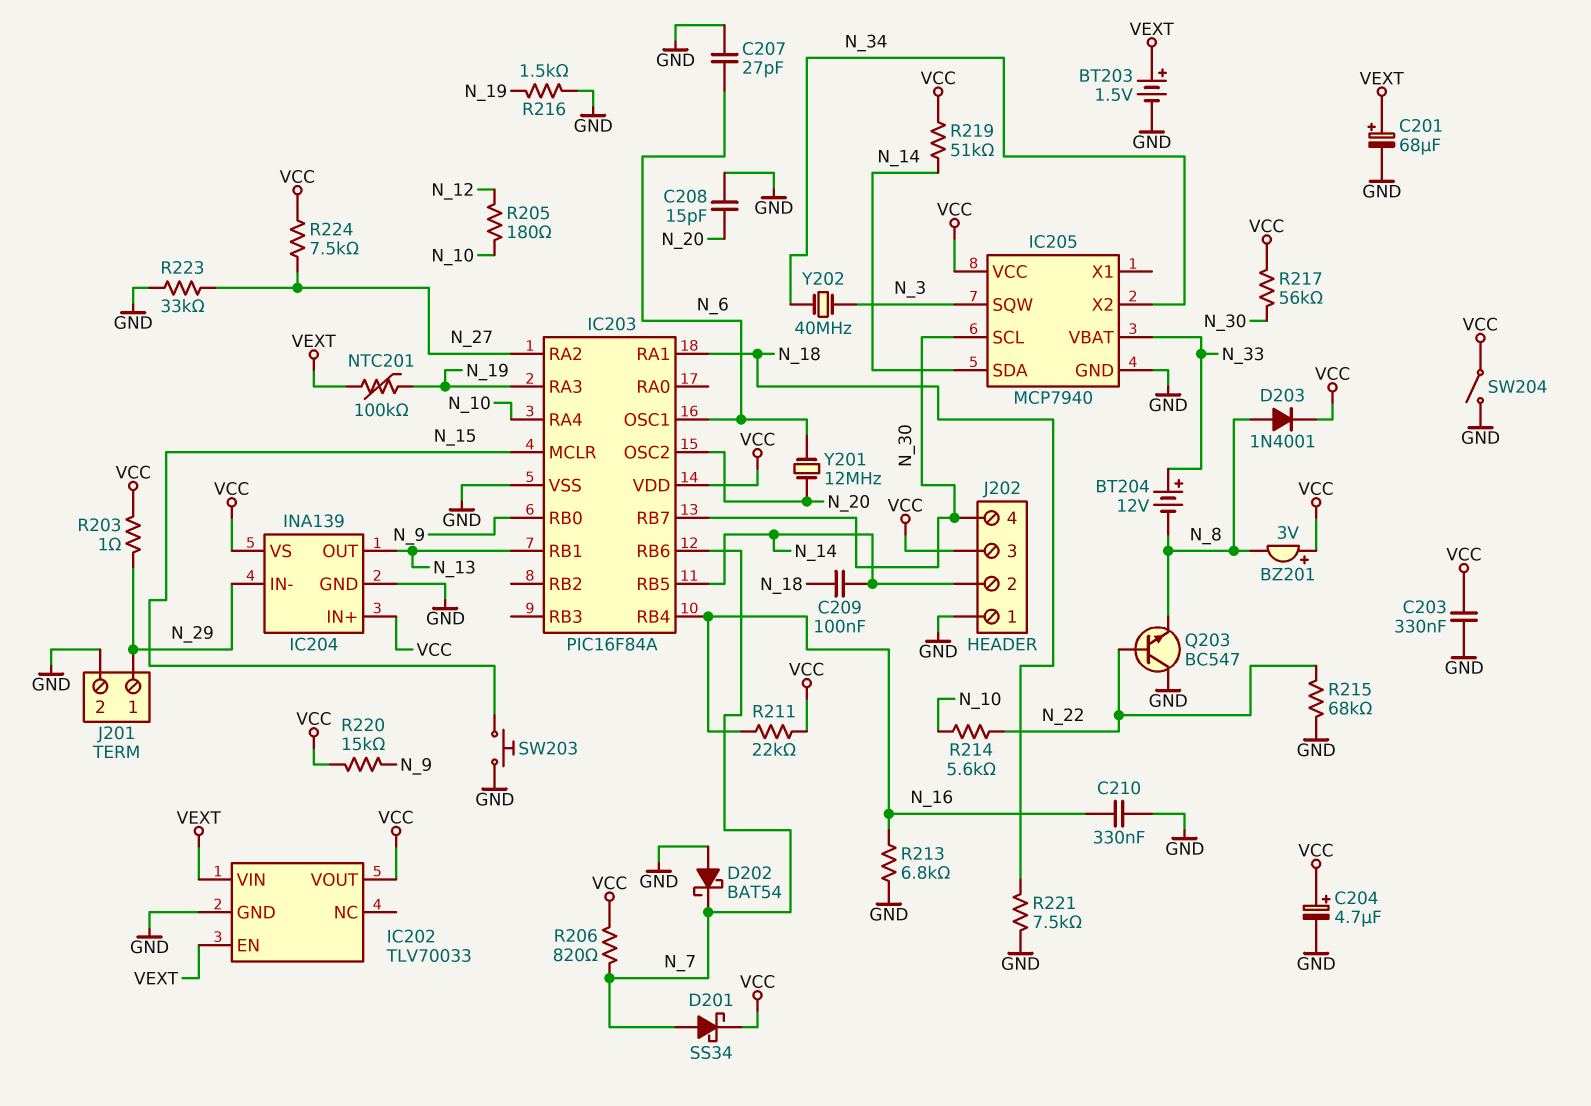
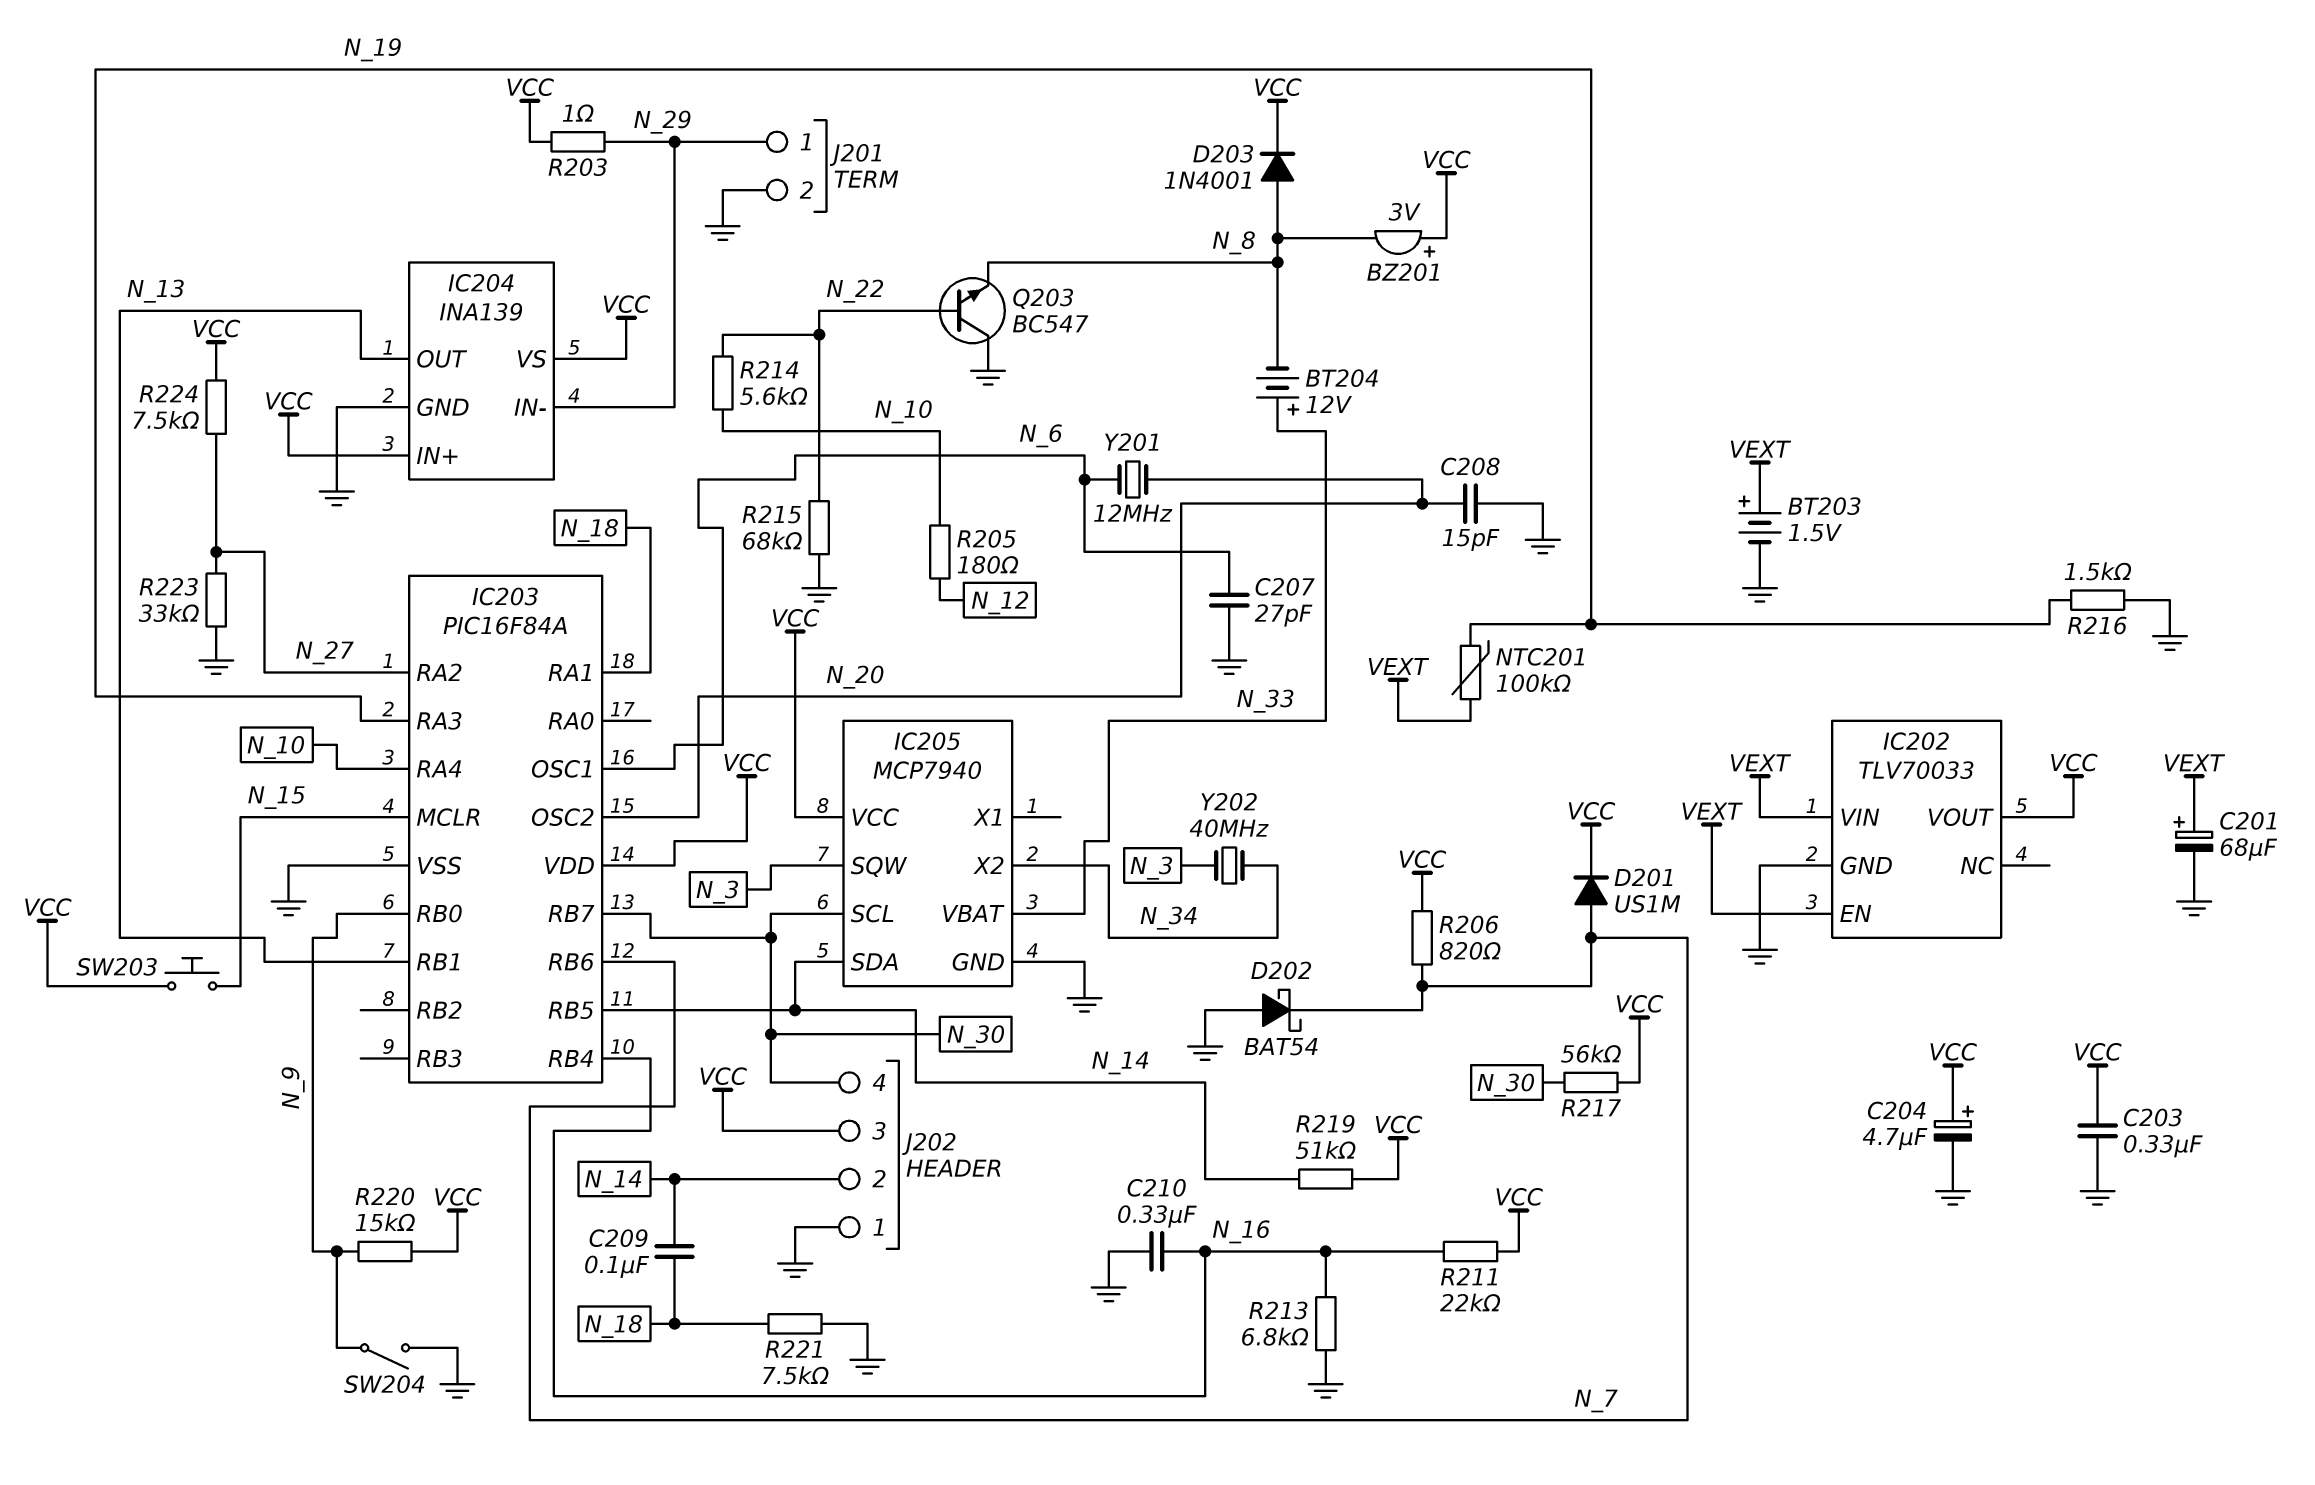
D201: schottky SS34 (A N_7, K VCC) -> diode US1M (A N_7, K VCC)
SW203: button (GND, N_15) -> button (N_15, VCC)
SW204: switch (GND, VCC) -> switch (GND, N_9)

